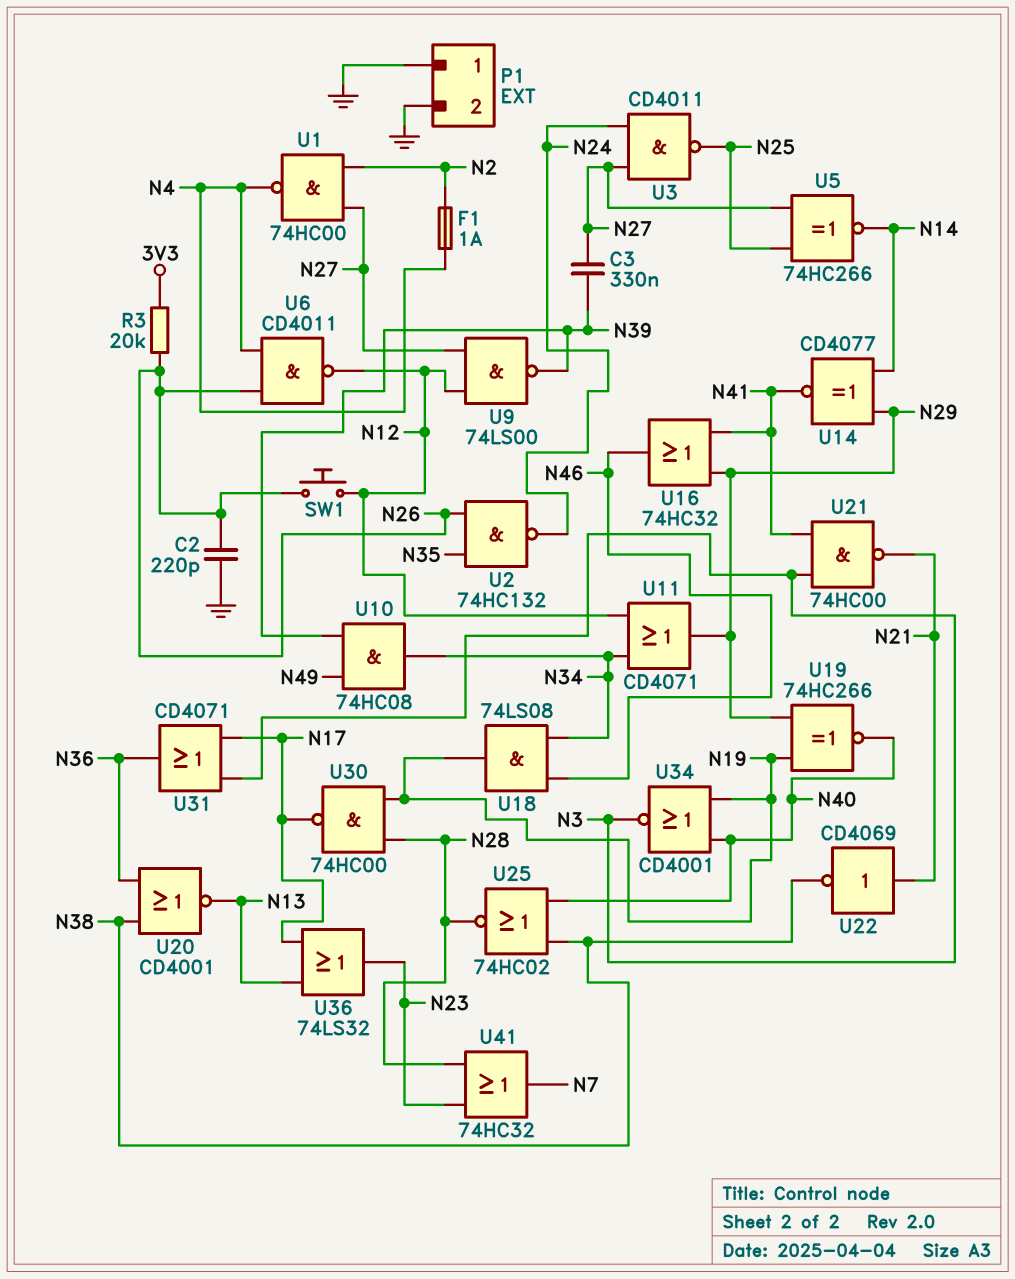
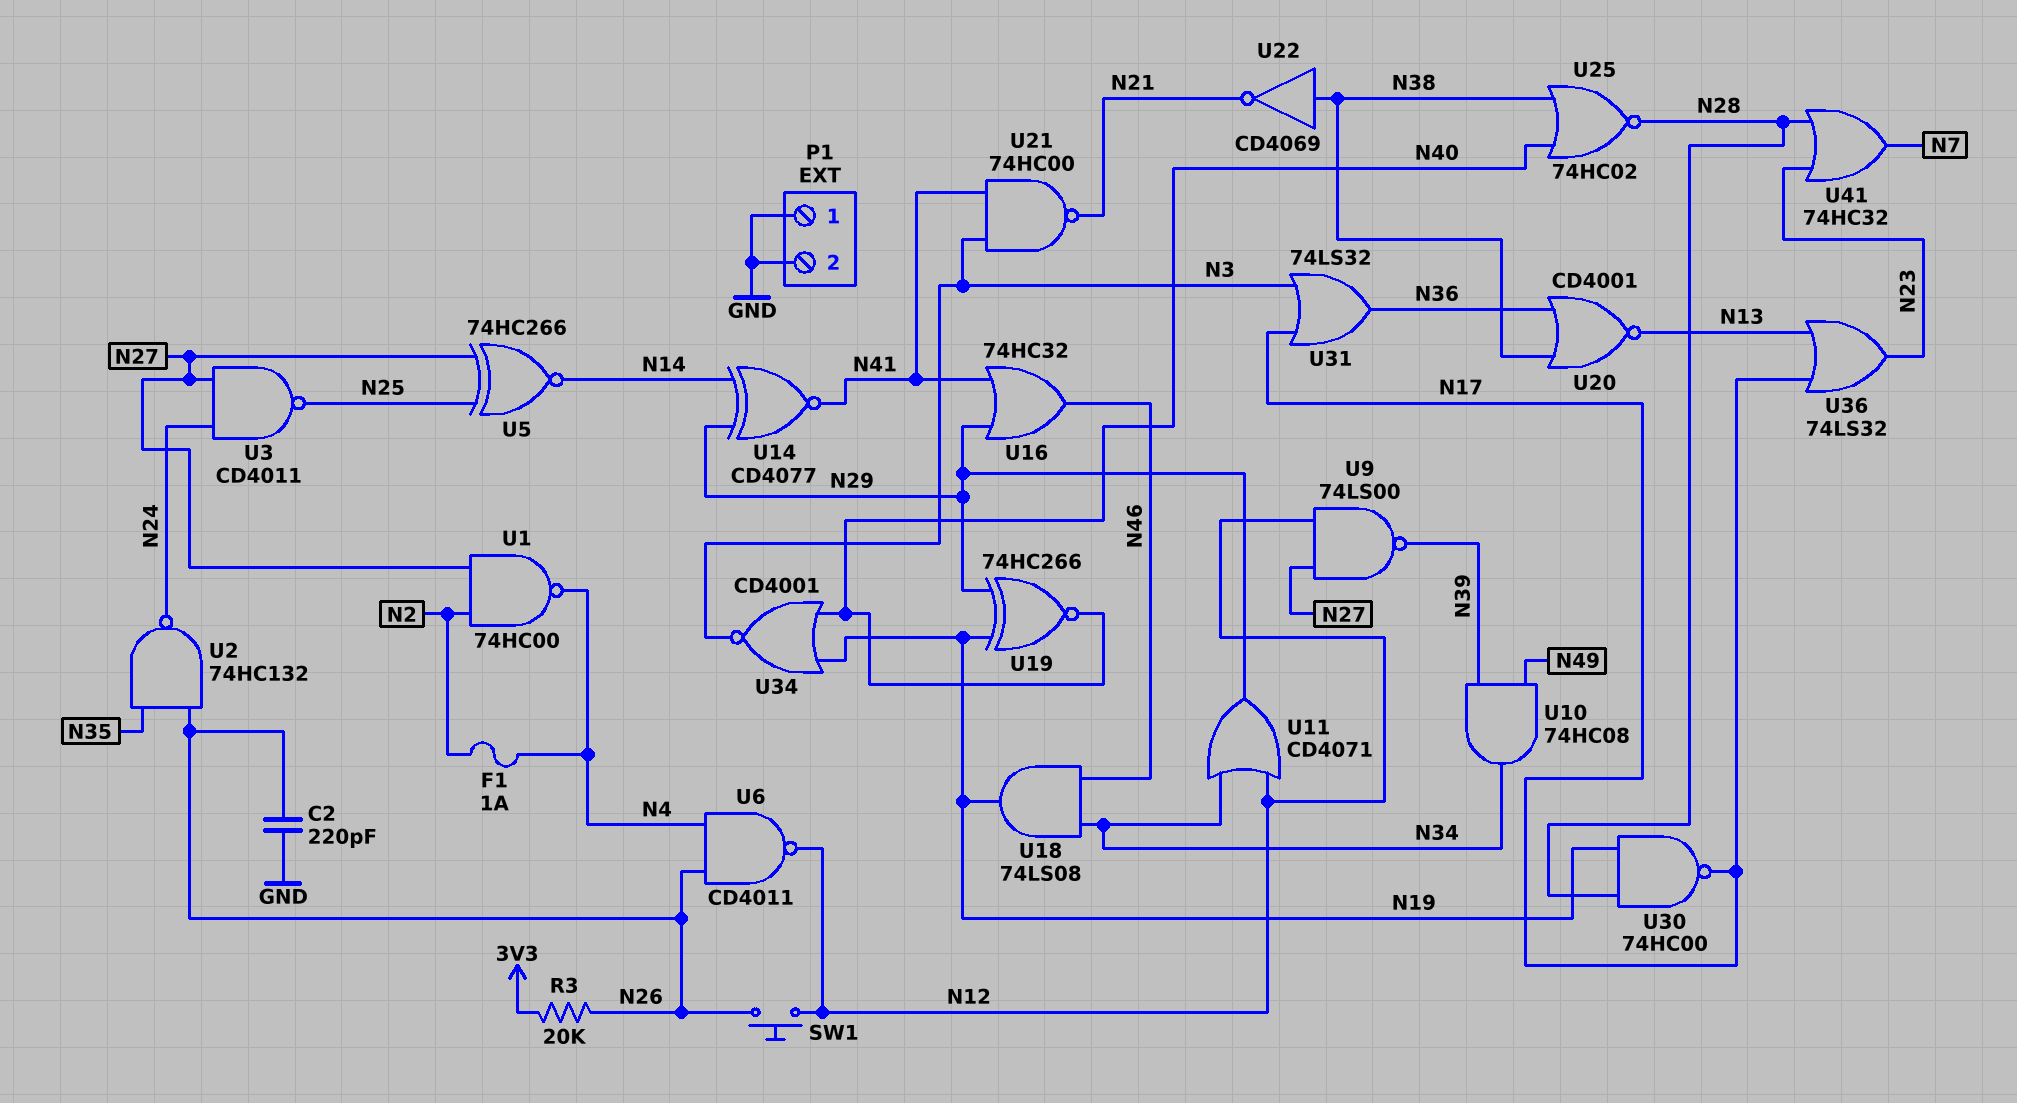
C3: 330nF (N27, N39) -> none
U22: NOT CD4069 (in N21, out N38) -> NOT CD4069 (in N38, out N21)
U31: OR CD4071 (in N3, in N17, out N36) -> OR 74LS32 (in N3, in N17, out N36)

